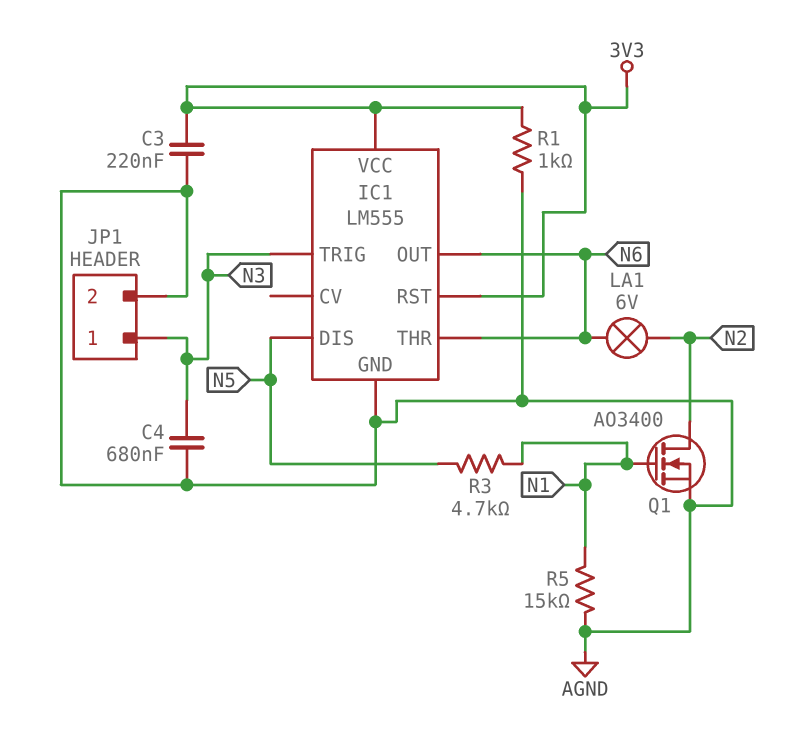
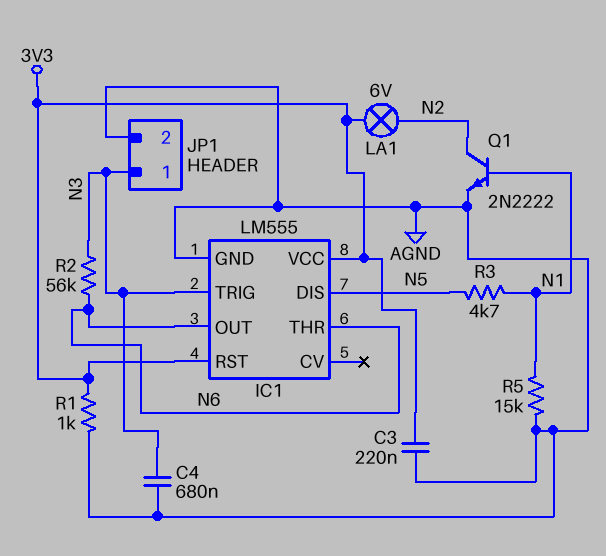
LA1: lamp 6V (N2, N6) -> lamp 6V (3V3, N2)
Q1: NMOS AO3400 (G N1, D N2, S AGND) -> NPN 2N2222 (B N1, C N2, E AGND)
R2: none -> 56k (N3, N6)

